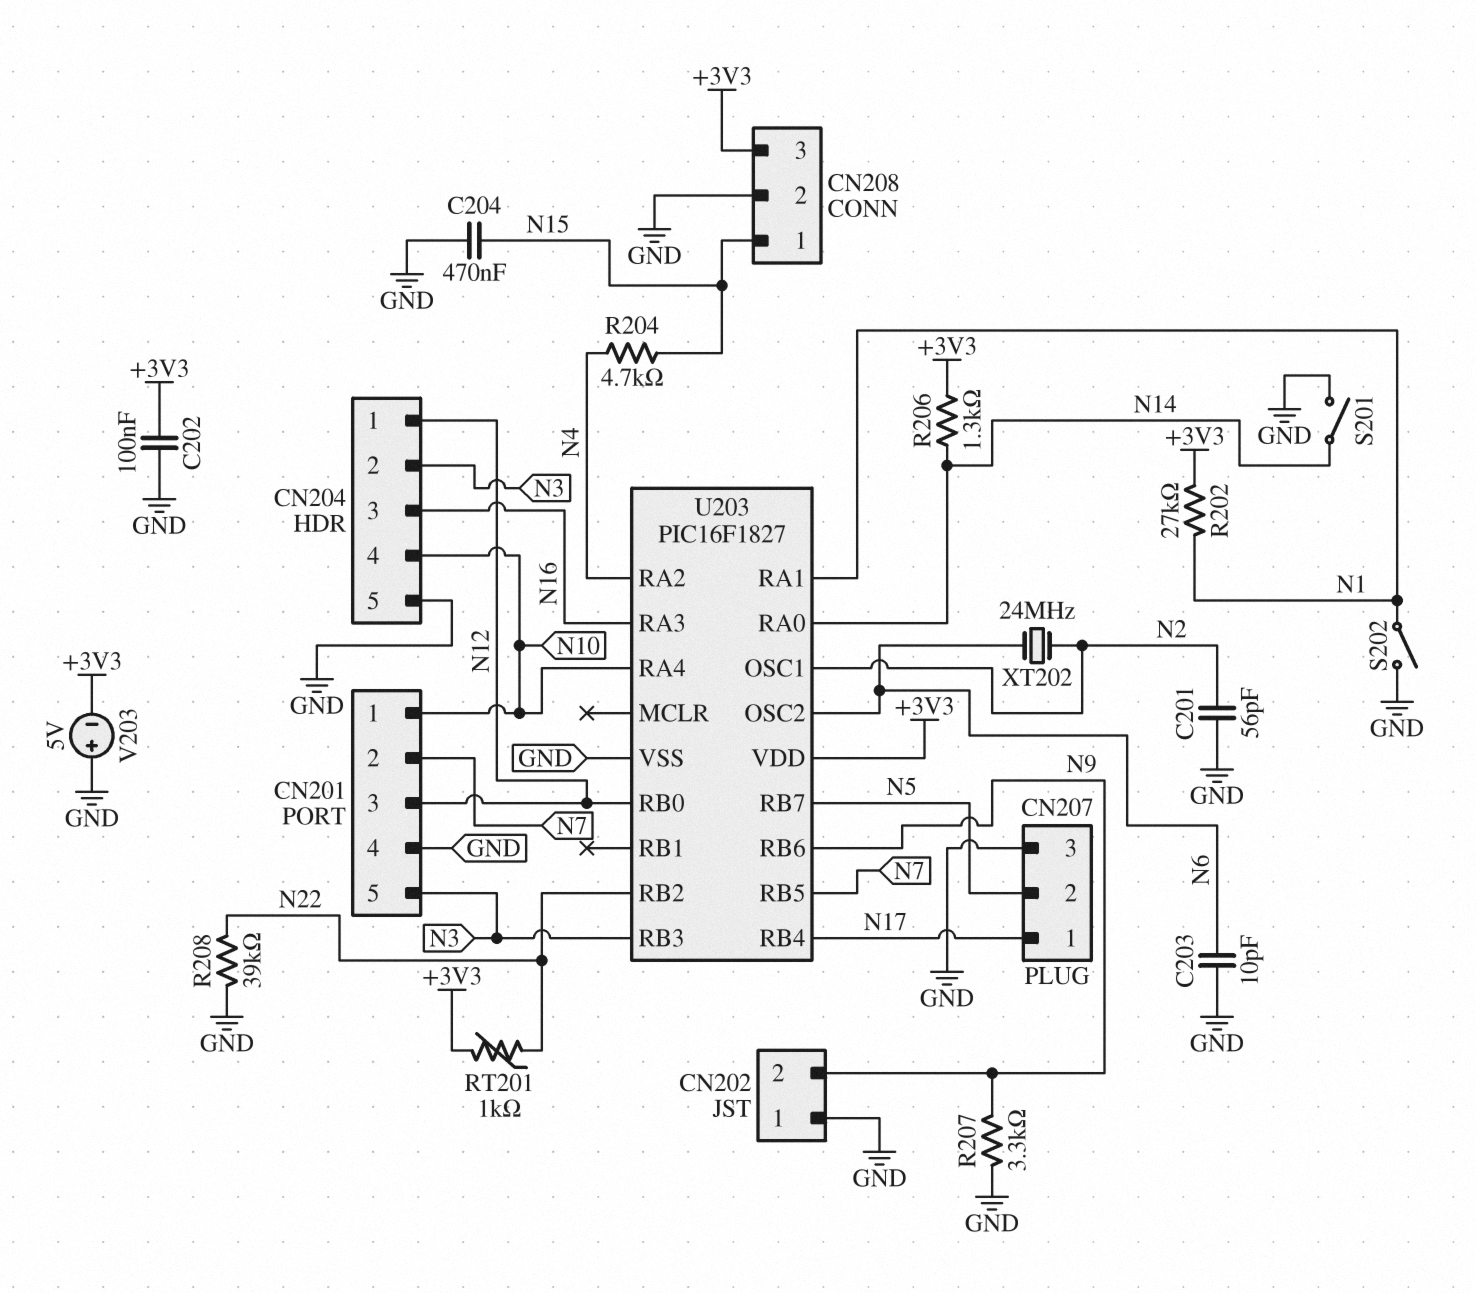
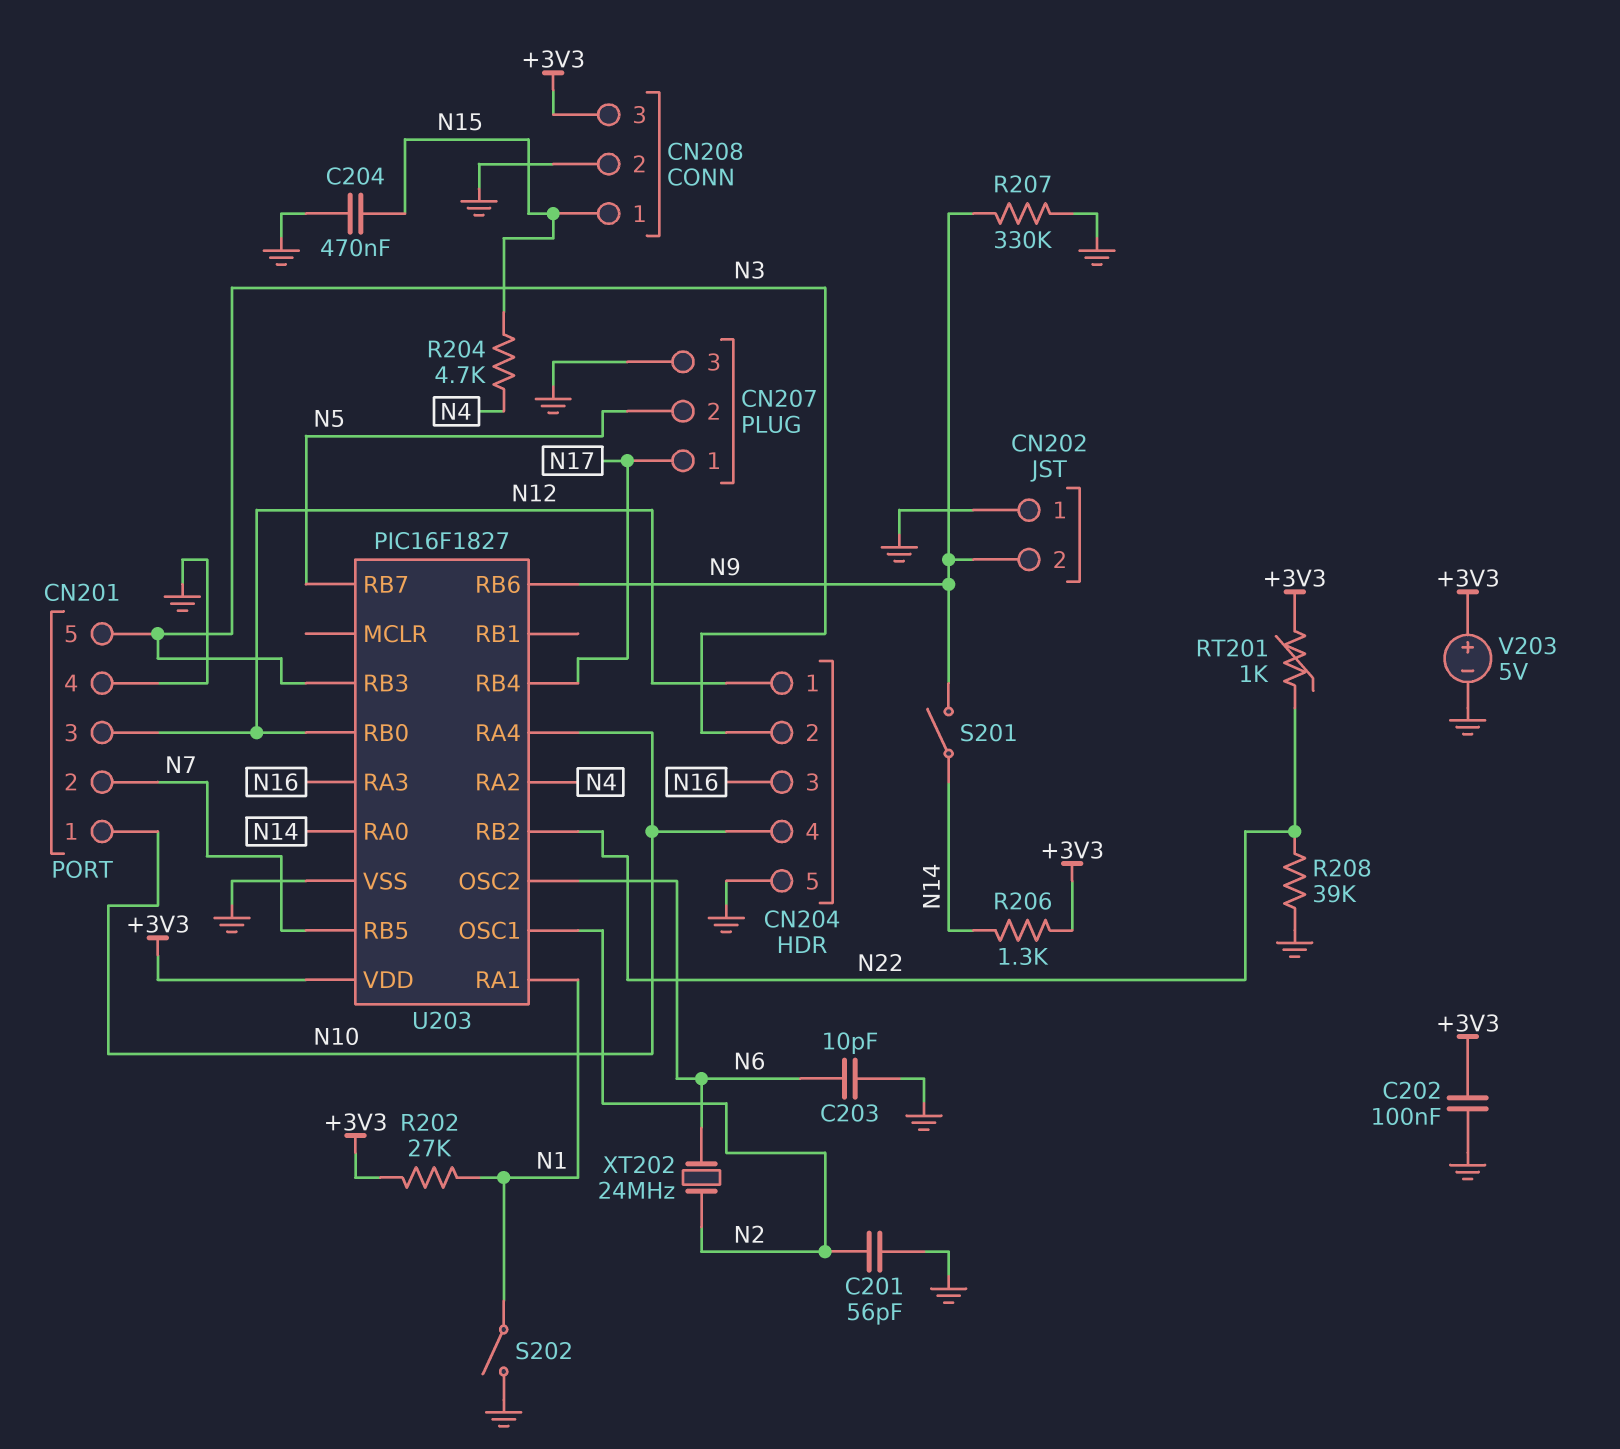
R207: 3.3k (GND, N9) -> 330k (GND, N9)
S201: switch (GND, N14) -> switch (N9, N14)
V203: 5V (plus GND, minus +3V3) -> 5V (plus +3V3, minus GND)

